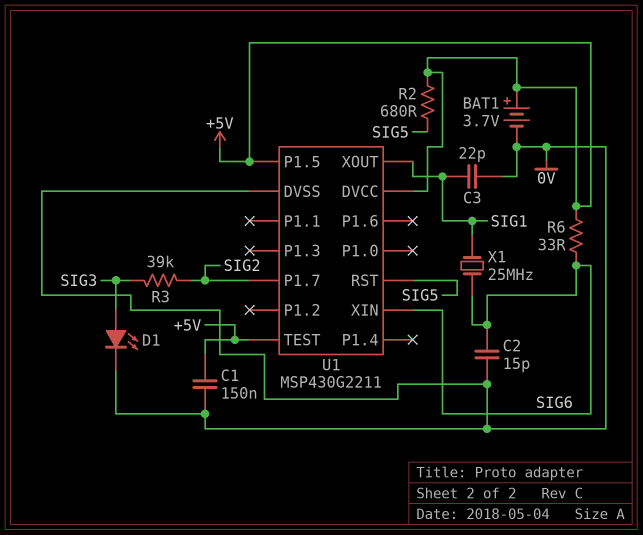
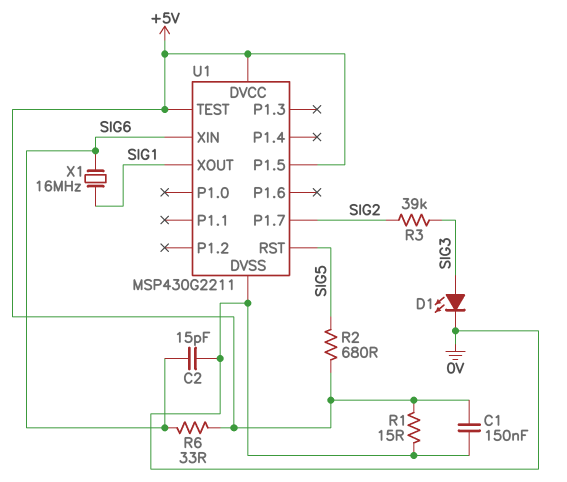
BAT1: 3.7V (plus +5V, minus 0V) -> none
C3: 22pF (0V, SIG1) -> none
R1: none -> 15 (+5V, 0V)
X1: 25MHz (SIG1, SIG6) -> 16MHz (SIG1, SIG6)

